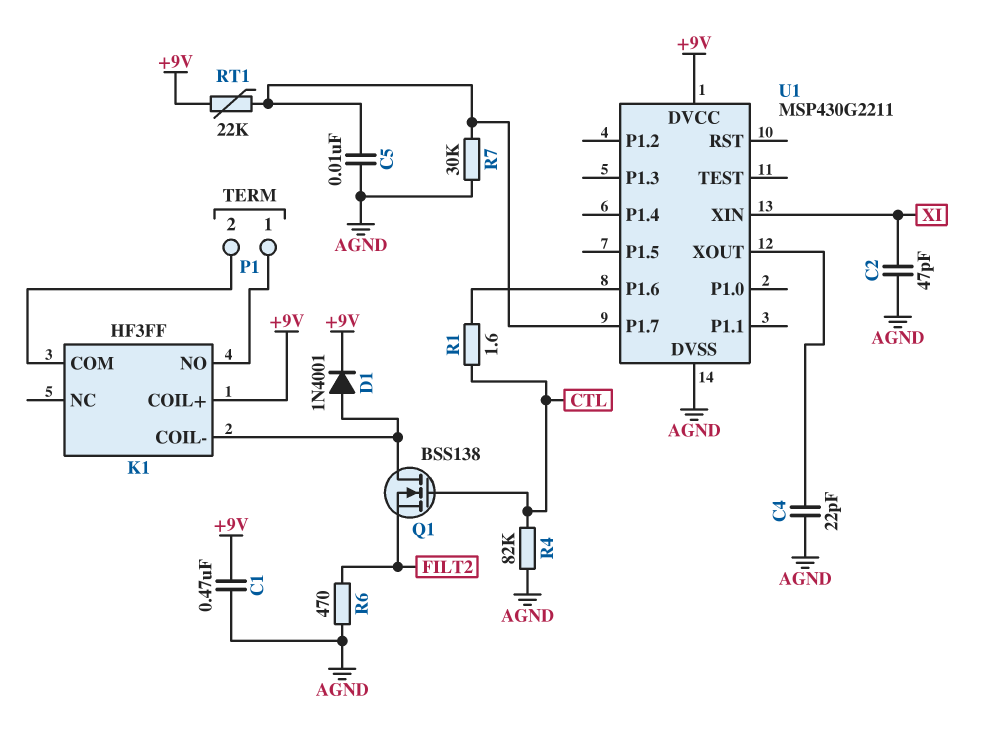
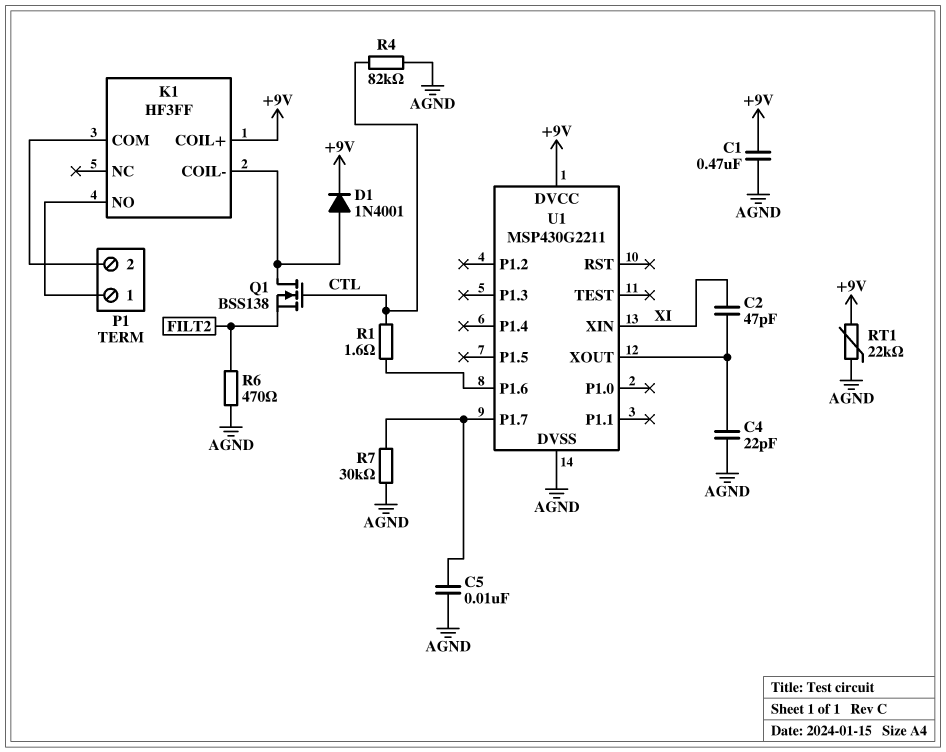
C2: 47pF (AGND, XI) -> 47pF (U1/XOUT, XI)
RT1: 22k (+9V, U1/P1.7) -> 22k (+9V, AGND)

